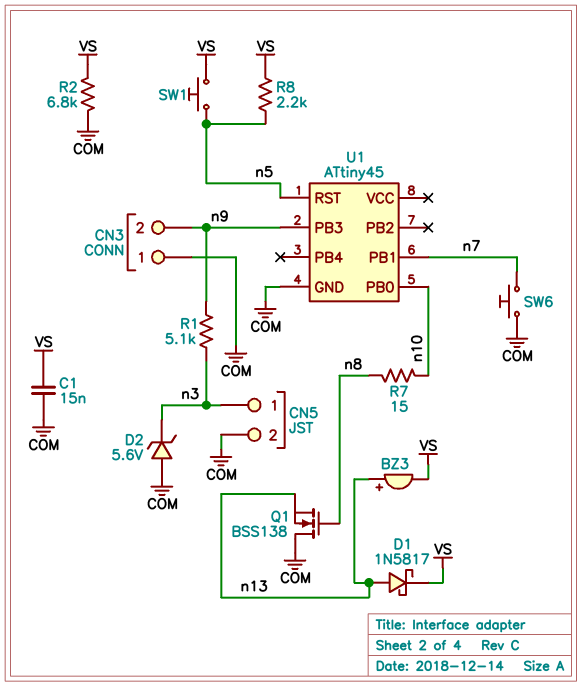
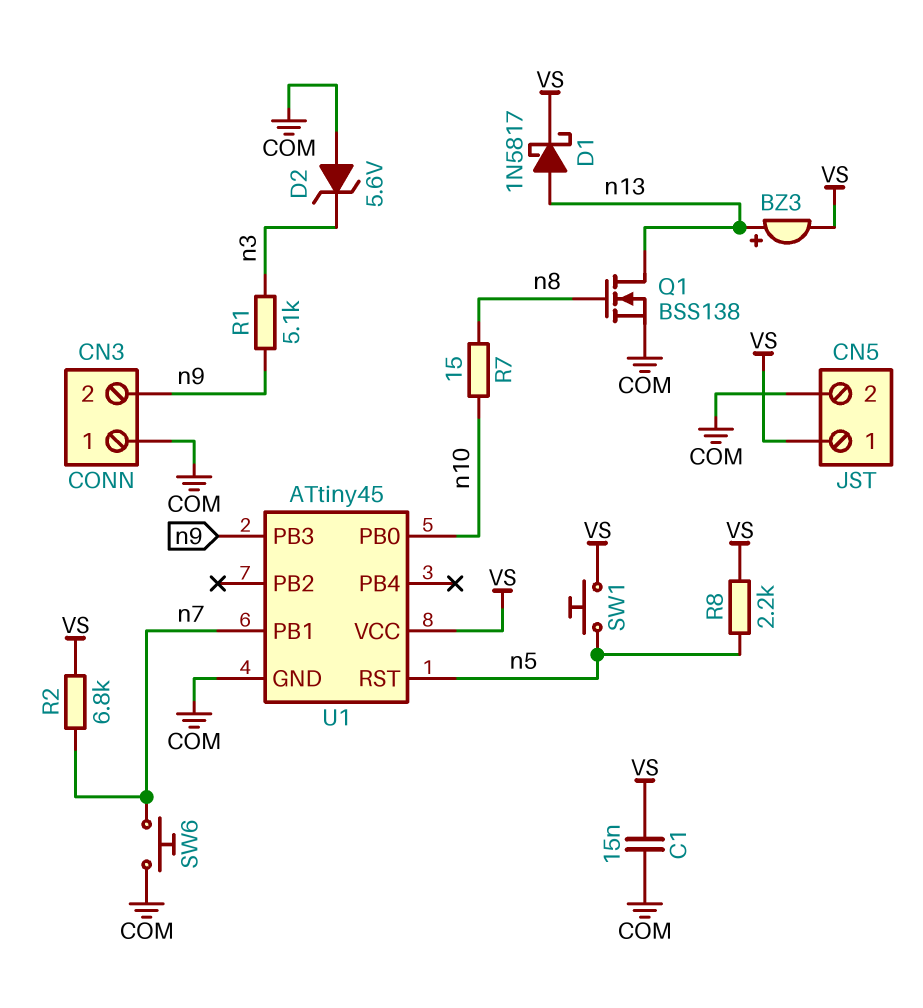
CN5 pin 1: n3 -> VS
Q1: NMOS BSS138 (G n8, D COM, S n13) -> NMOS BSS138 (G n8, D n13, S COM)
R2: 6.8k (COM, VS) -> 6.8k (VS, n7)
U1 pin VCC: none -> VS

